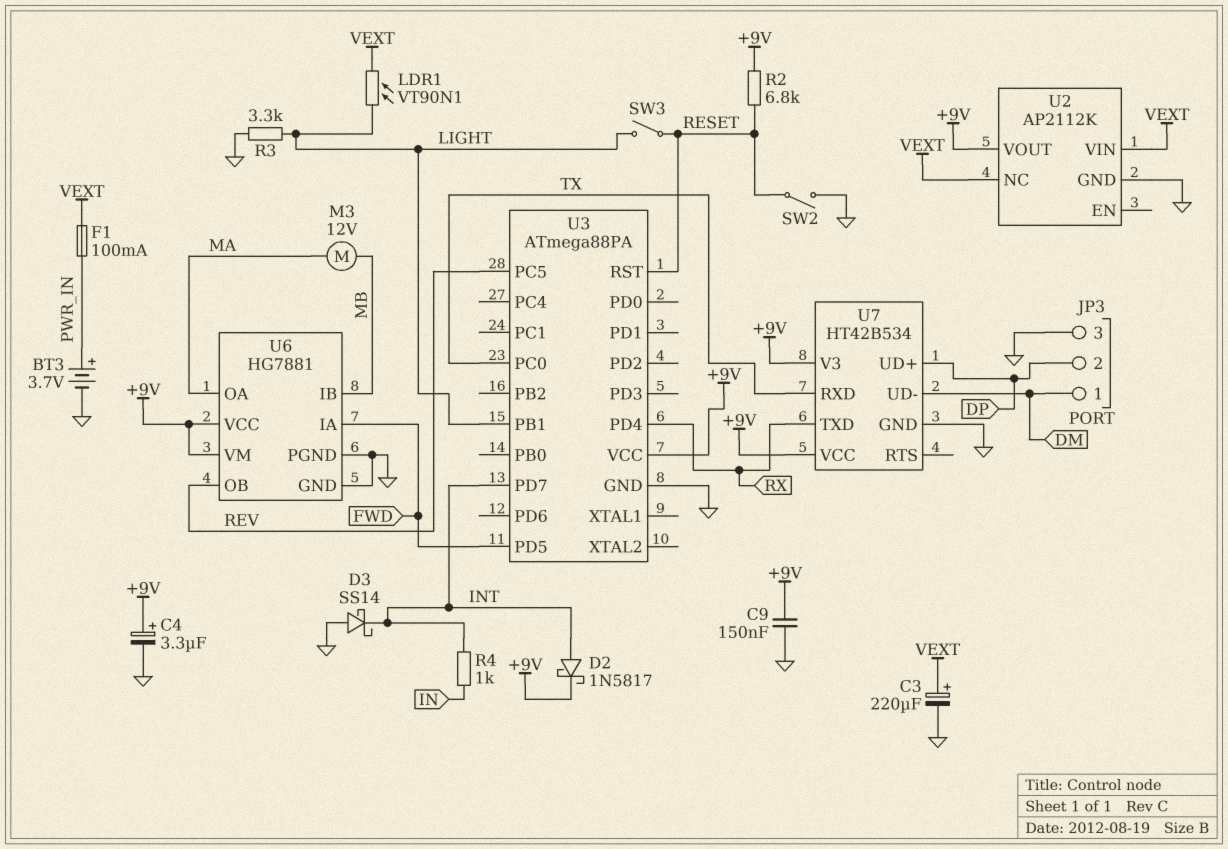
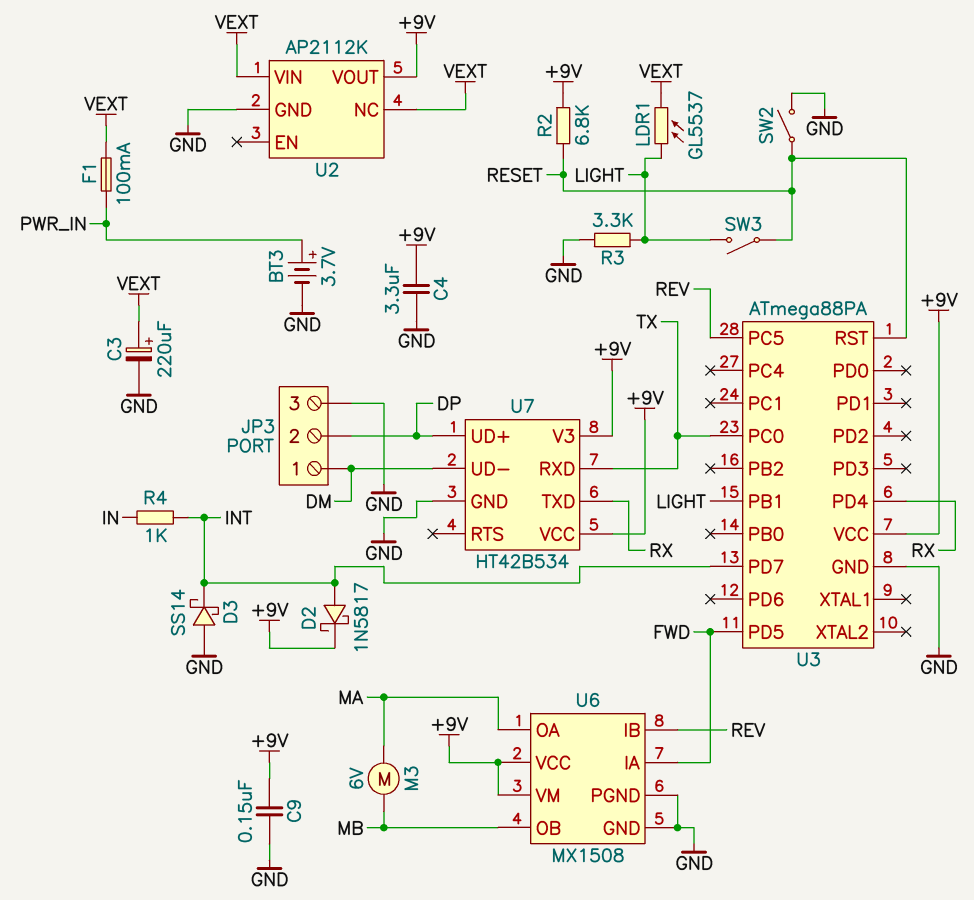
C4: 3.3uF (plus +9V, minus GND) -> 3.3uF (+9V, GND)
LDR1: VT90N1 (LIGHT, VEXT) -> GL5537 (LIGHT, VEXT)
M3: motor 12V (MA, MB) -> motor 6V (MA, MB)
U6: HG7881 -> MX1508
U6 pin IB: MB -> REV
U6 pin OB: REV -> MB

